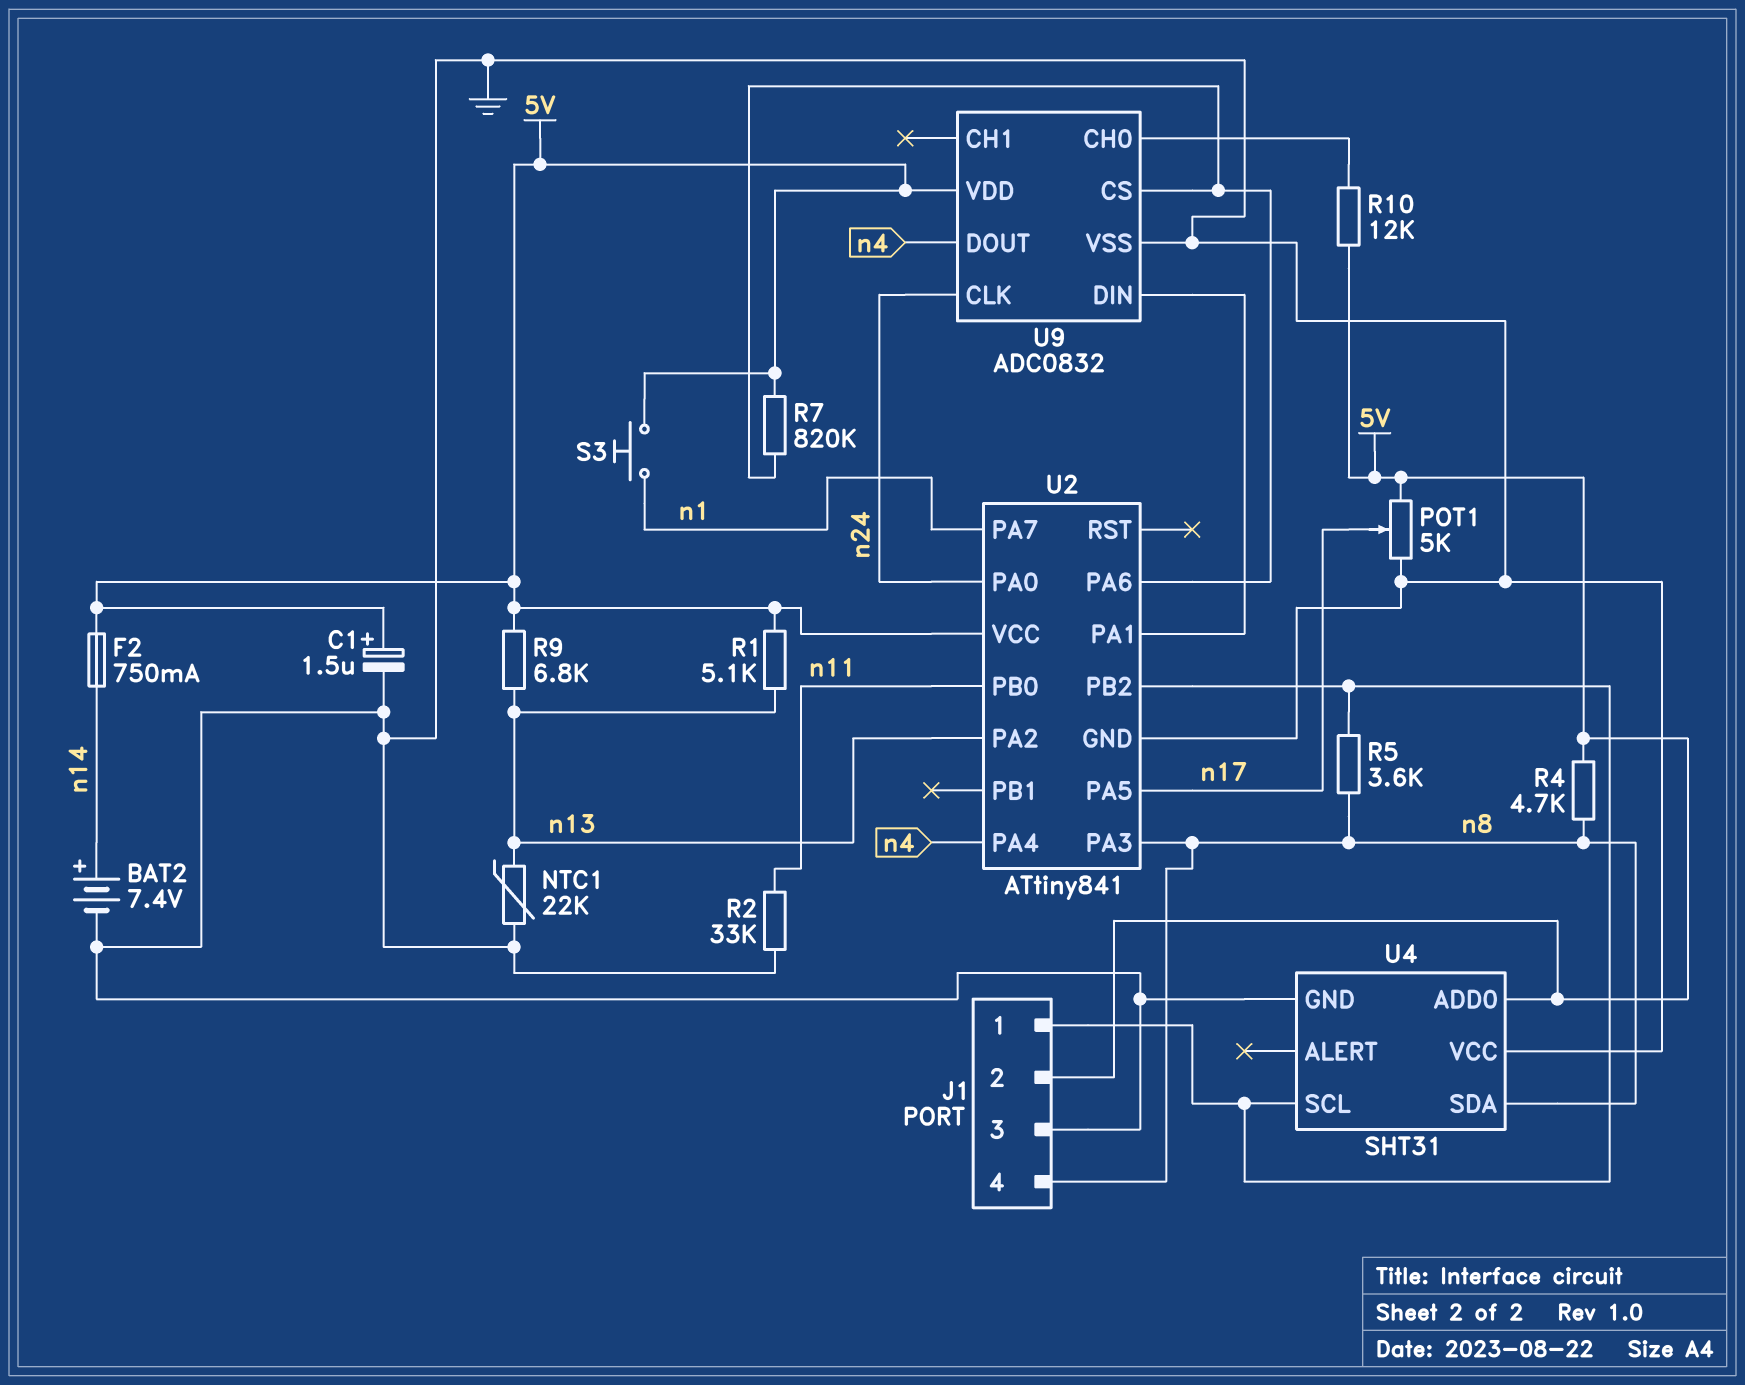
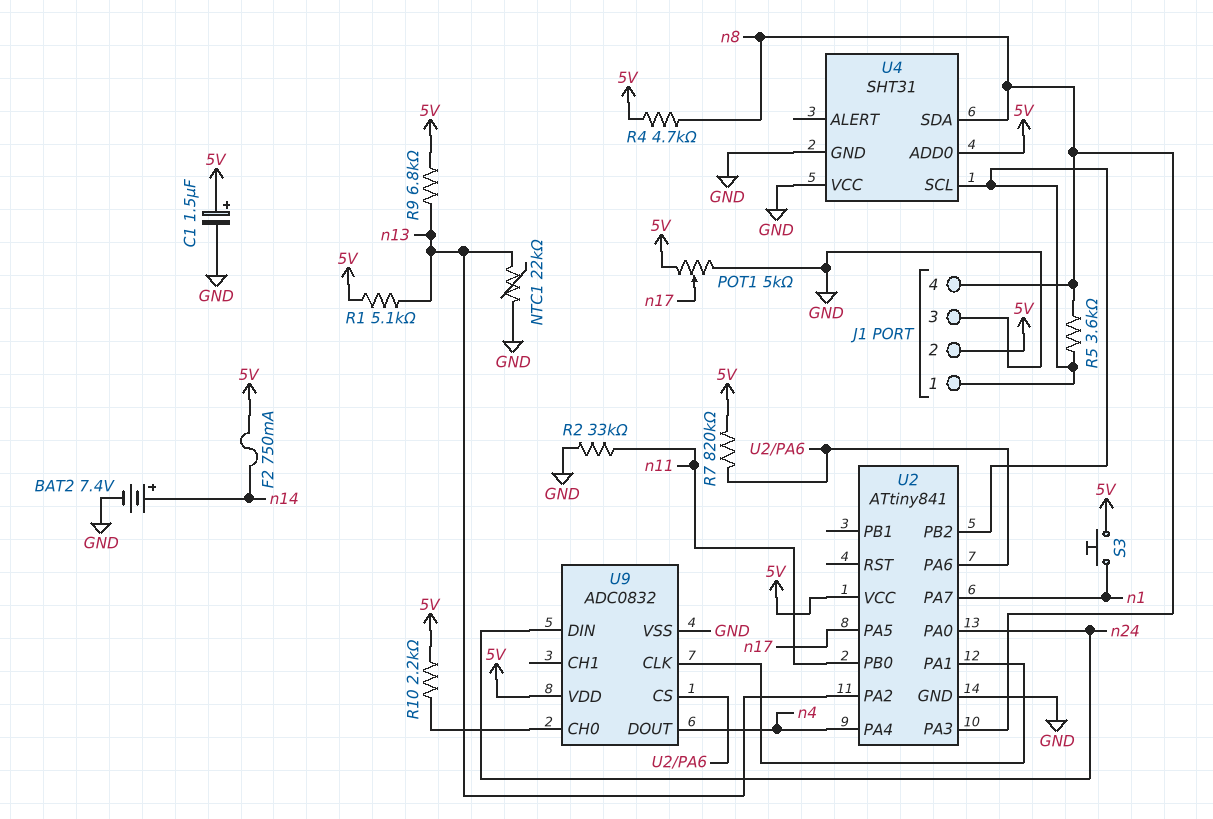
R10: 12k (5V, U9/CH0) -> 2.2k (5V, U9/CH0)
U9 pin CLK: n24 -> U2/PA1
U9 pin DIN: U2/PA1 -> n24

